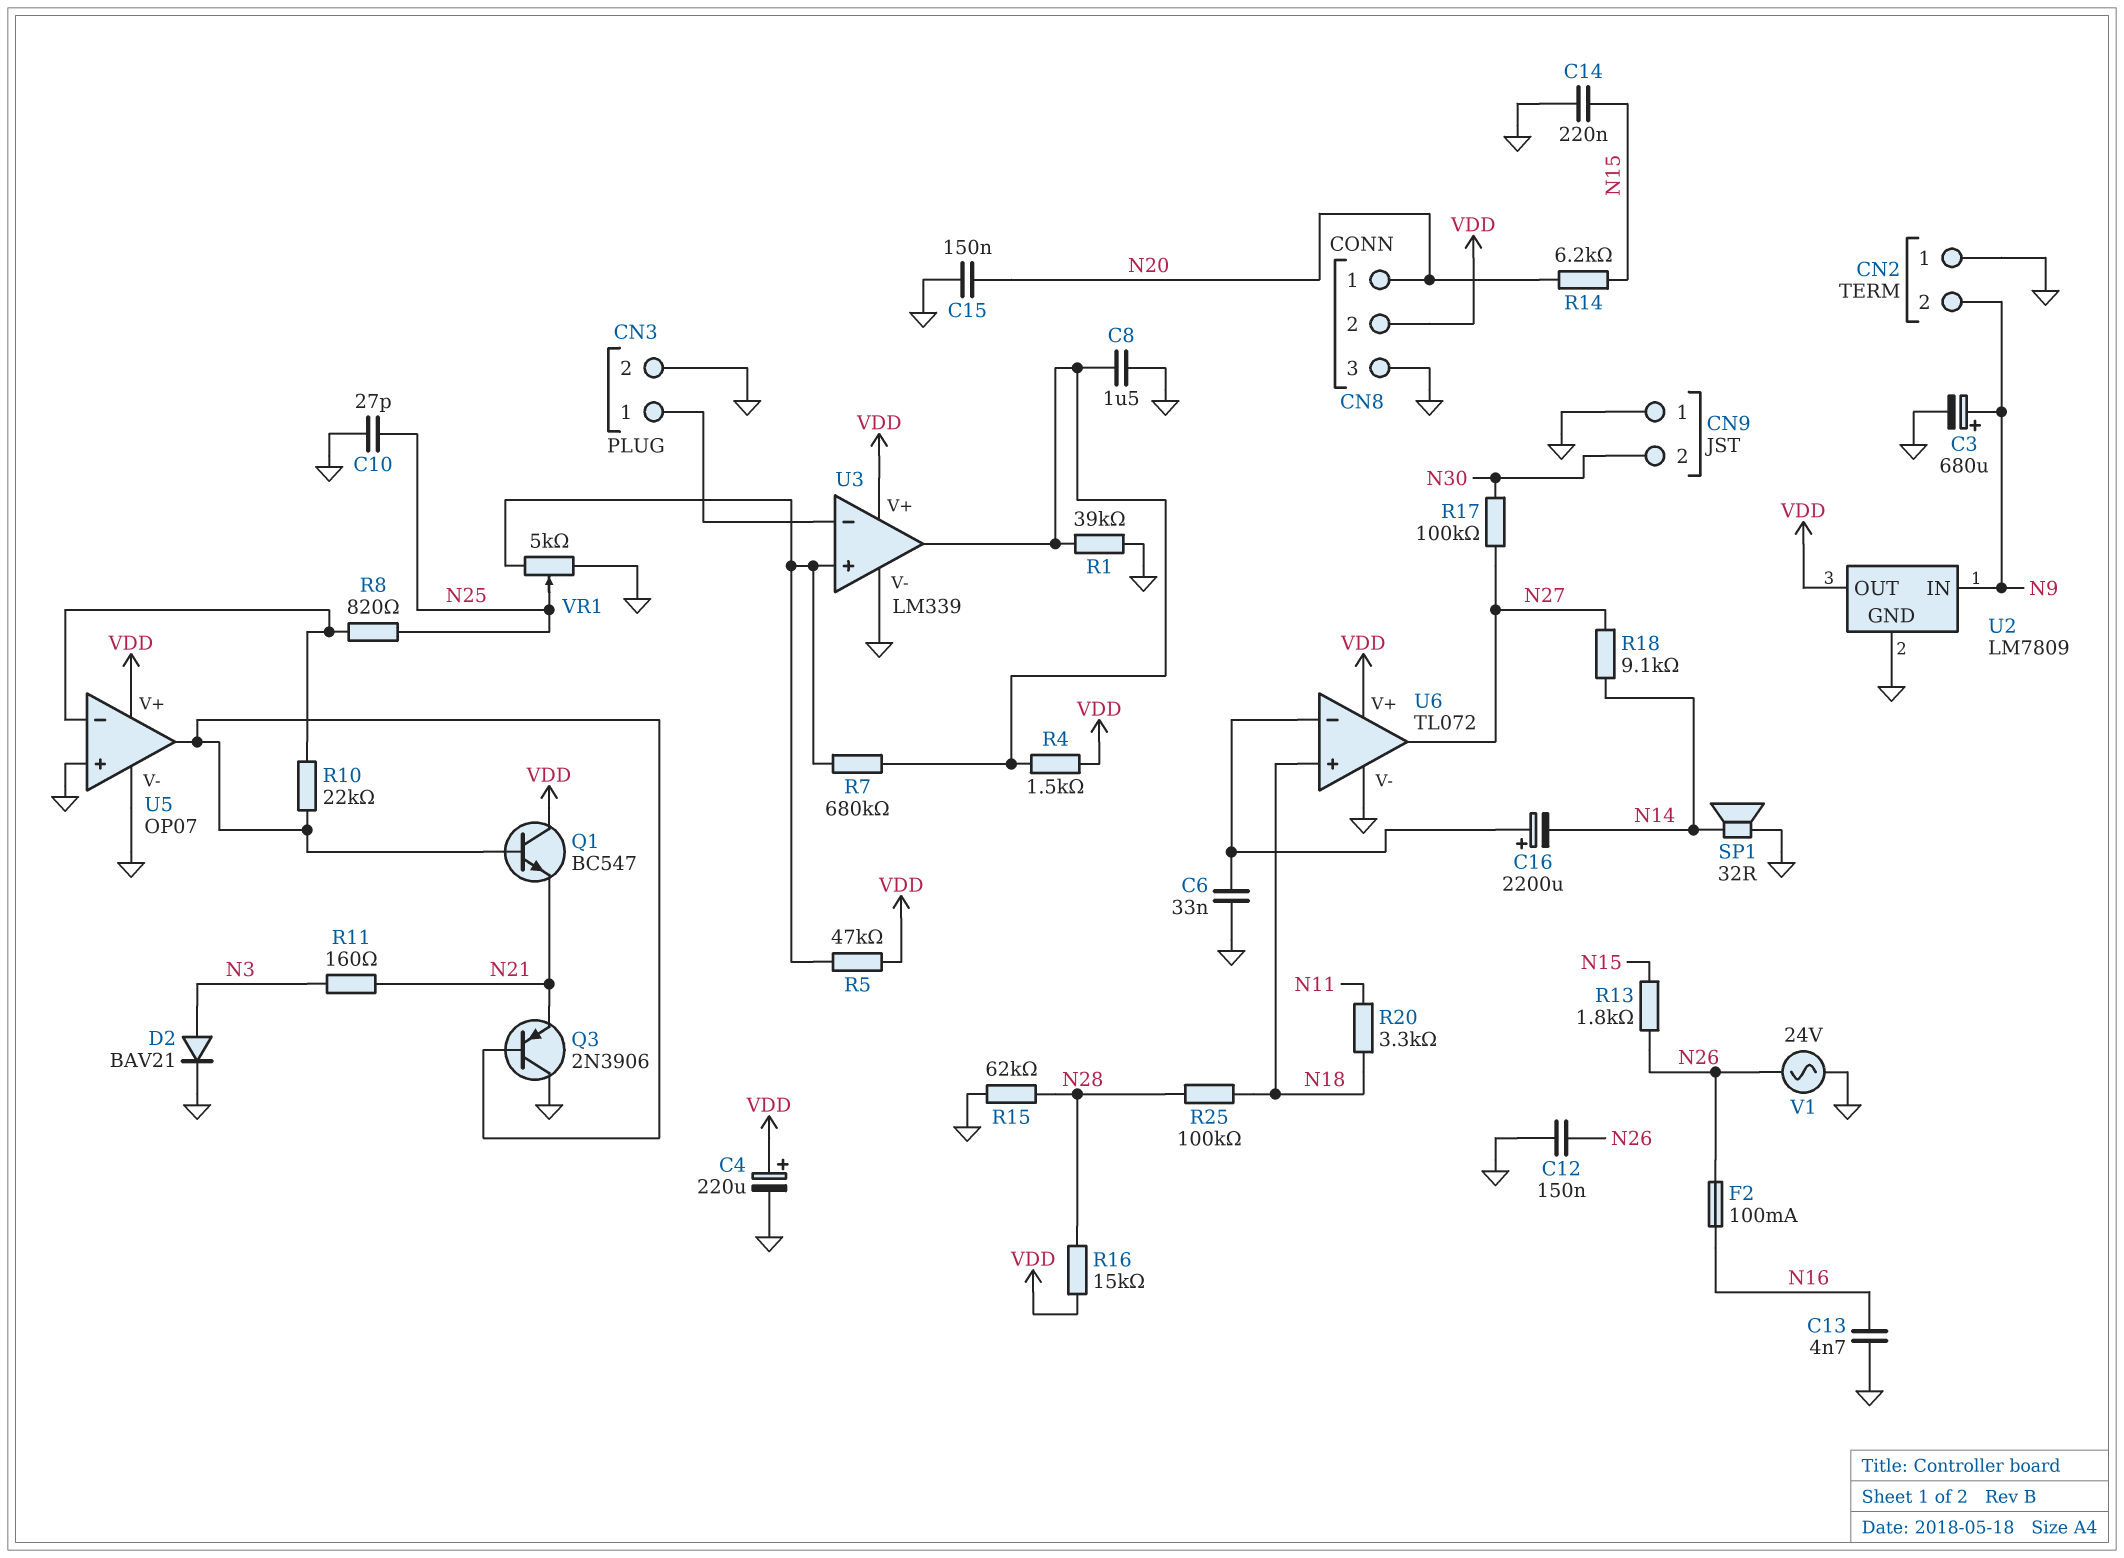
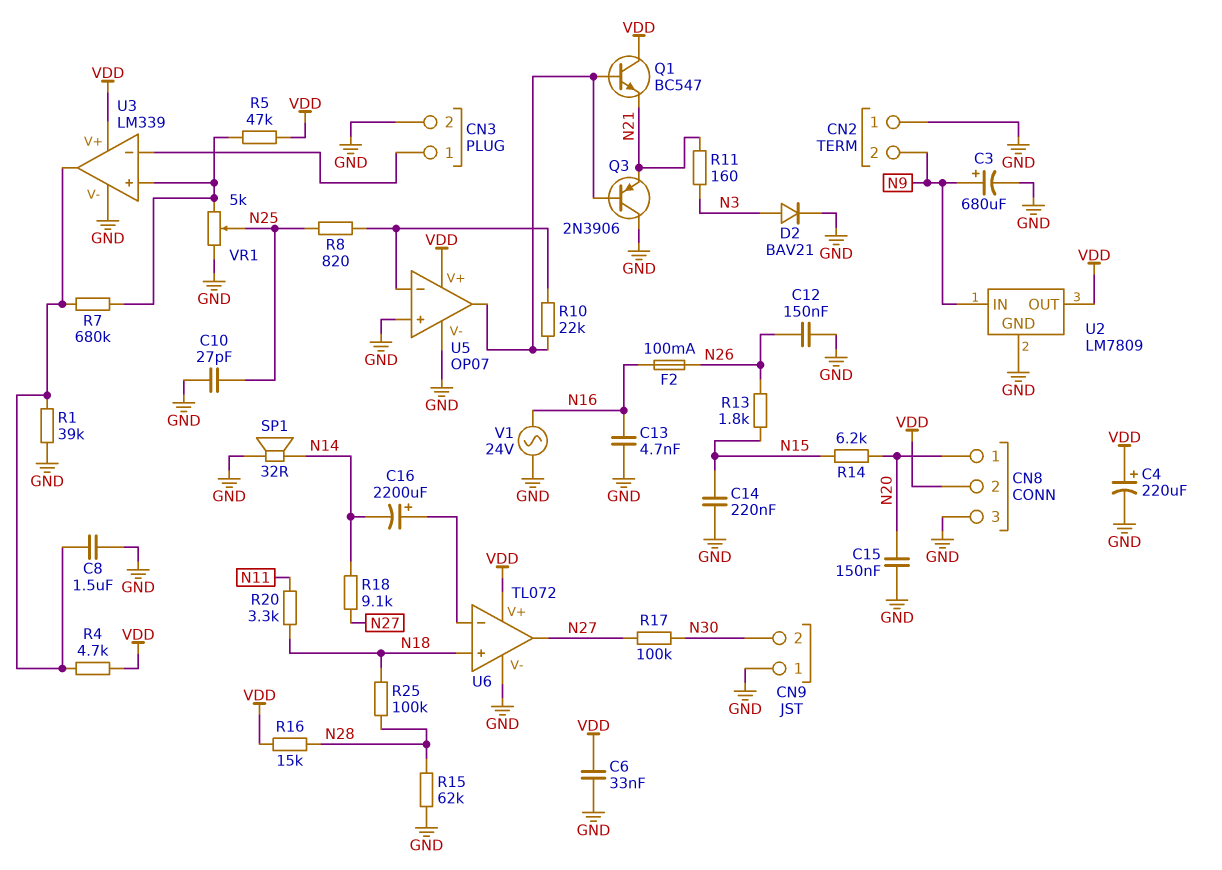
C6: 33nF (GND, U6/in-) -> 33nF (GND, VDD)
R4: 1.5k (U3/out, VDD) -> 4.7k (U3/out, VDD)
V1: AC 24V (GND, N26) -> AC 24V (GND, N16)

